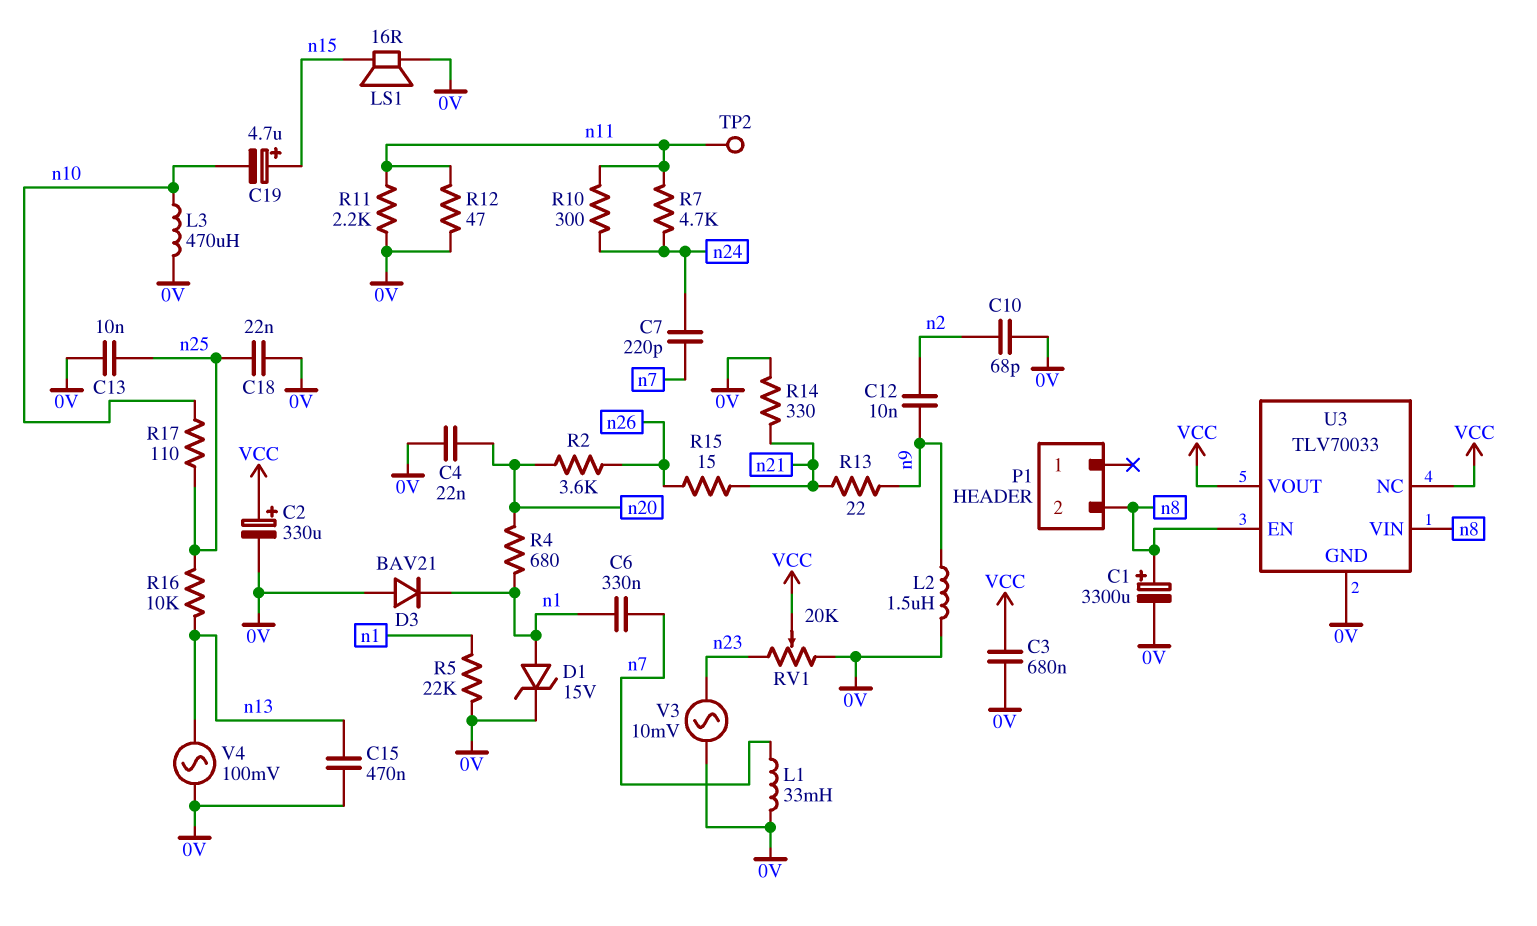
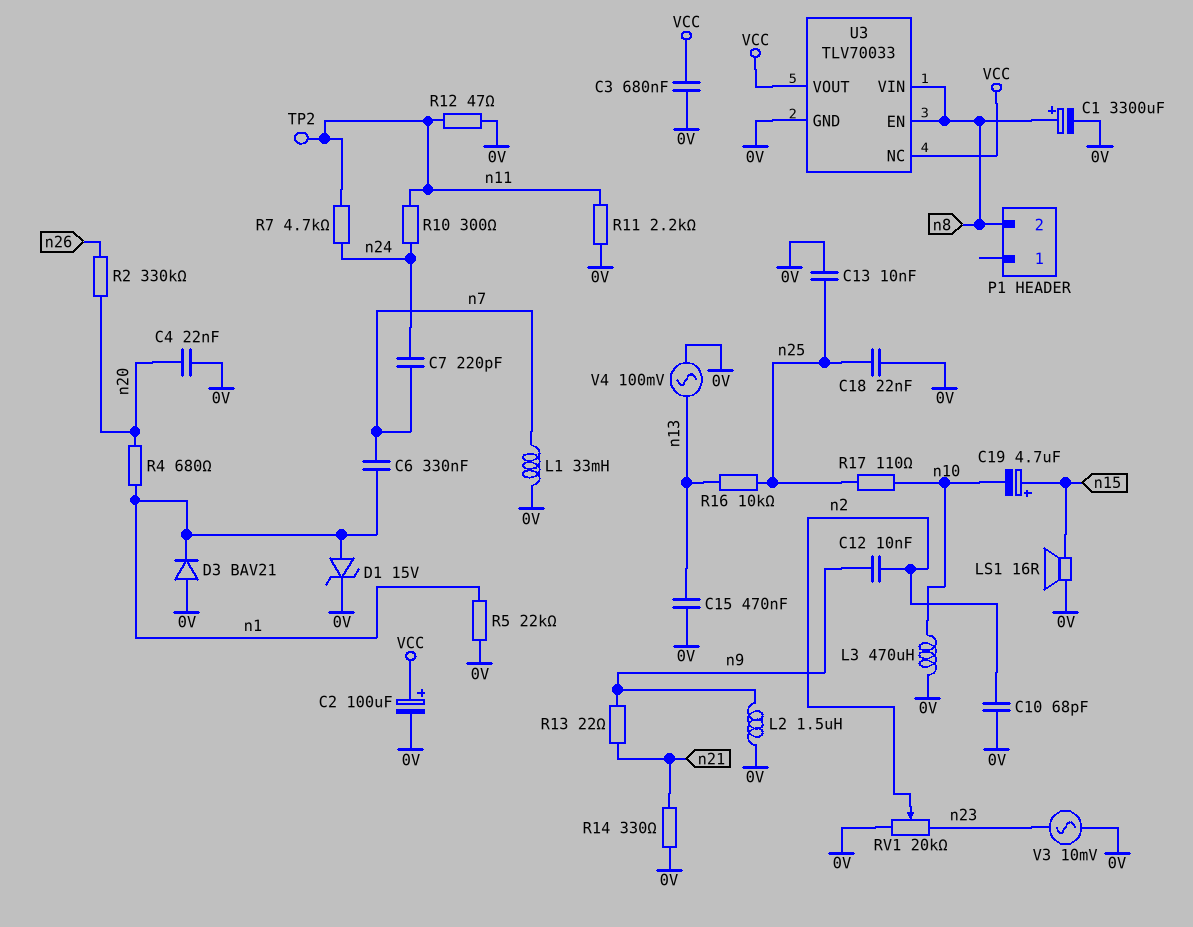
C2: 330uF (plus VCC, minus 0V) -> 100uF (plus VCC, minus 0V)
R2: 3.6k (n20, n26) -> 330k (n20, n26)
R15: 15 (n21, n26) -> none
RV1: 20k (0V, n23, wiper VCC) -> 20k (0V, n23, wiper n2)

